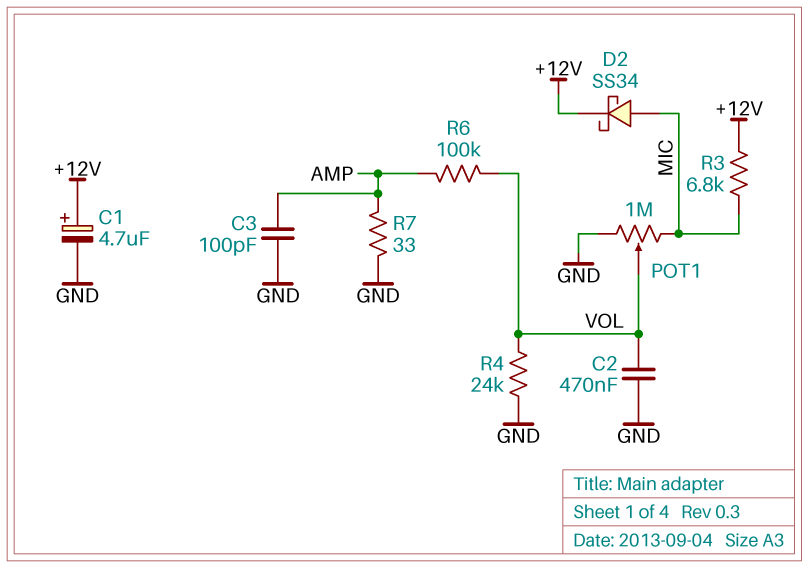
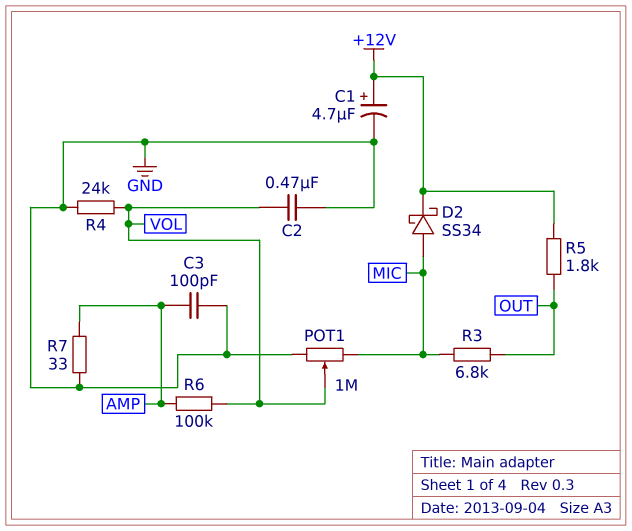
R3: 6.8k (+12V, MIC) -> 6.8k (MIC, OUT)
R5: none -> 1.8k (+12V, OUT)

